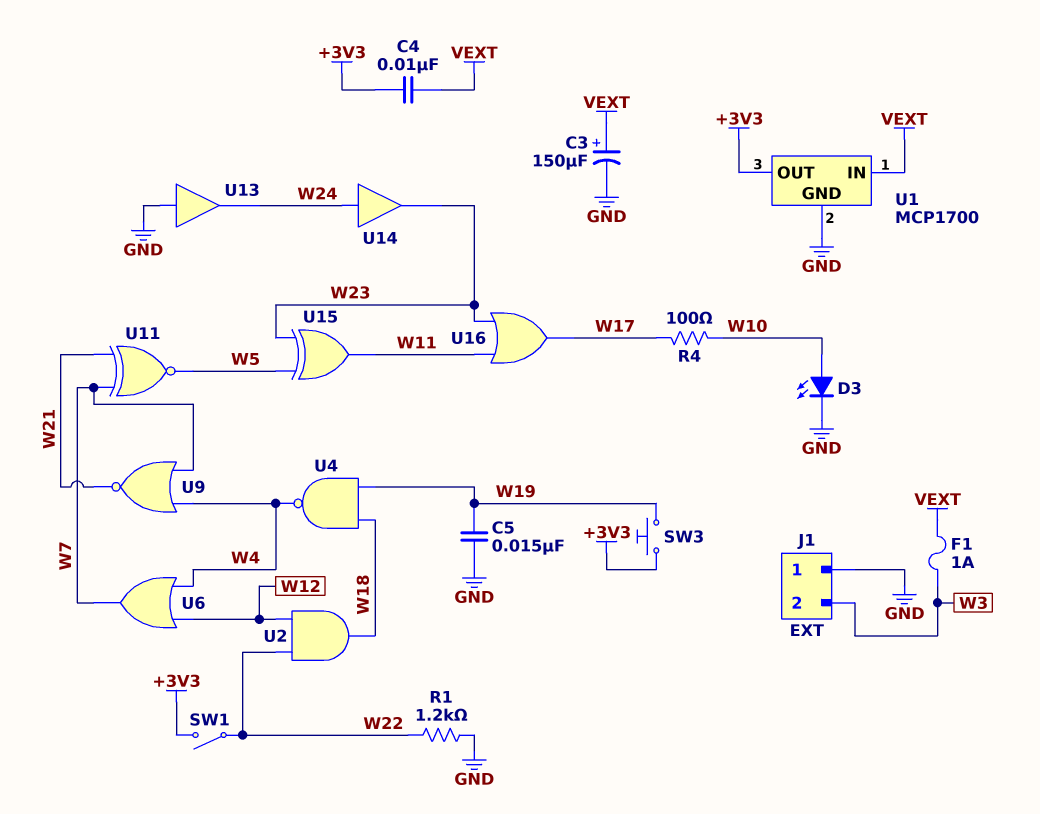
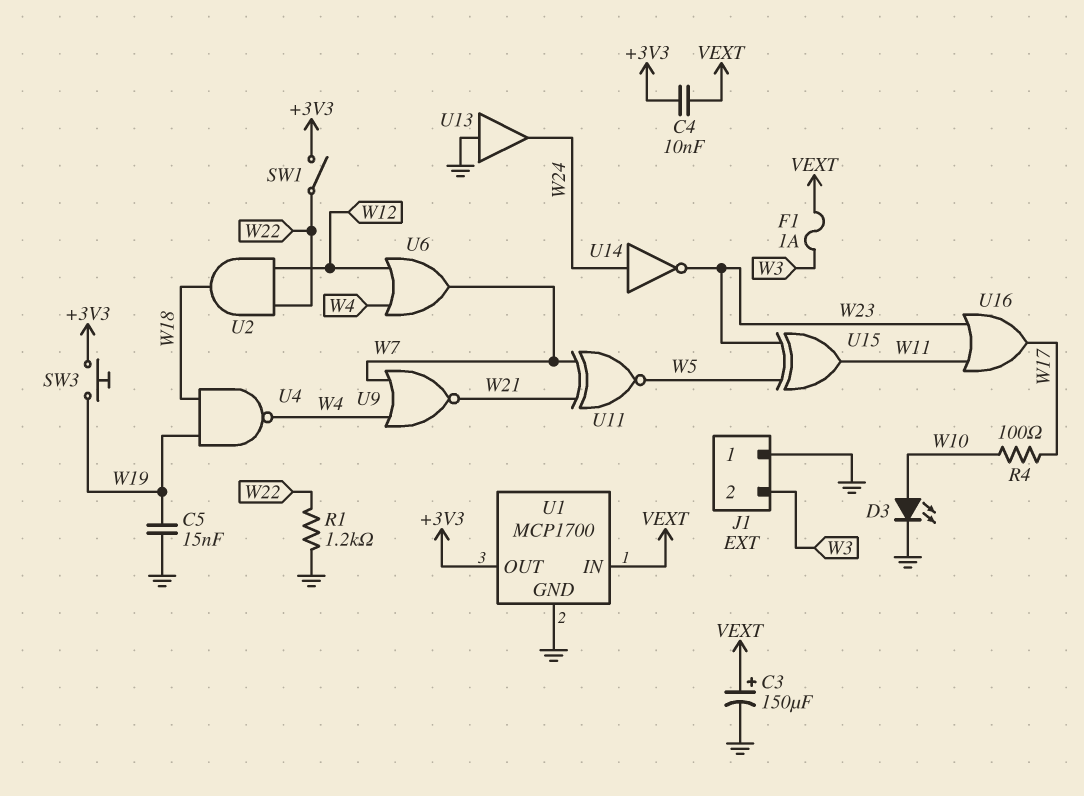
U14: buffer (in W24, out W23) -> NOT (in W24, out W23)

